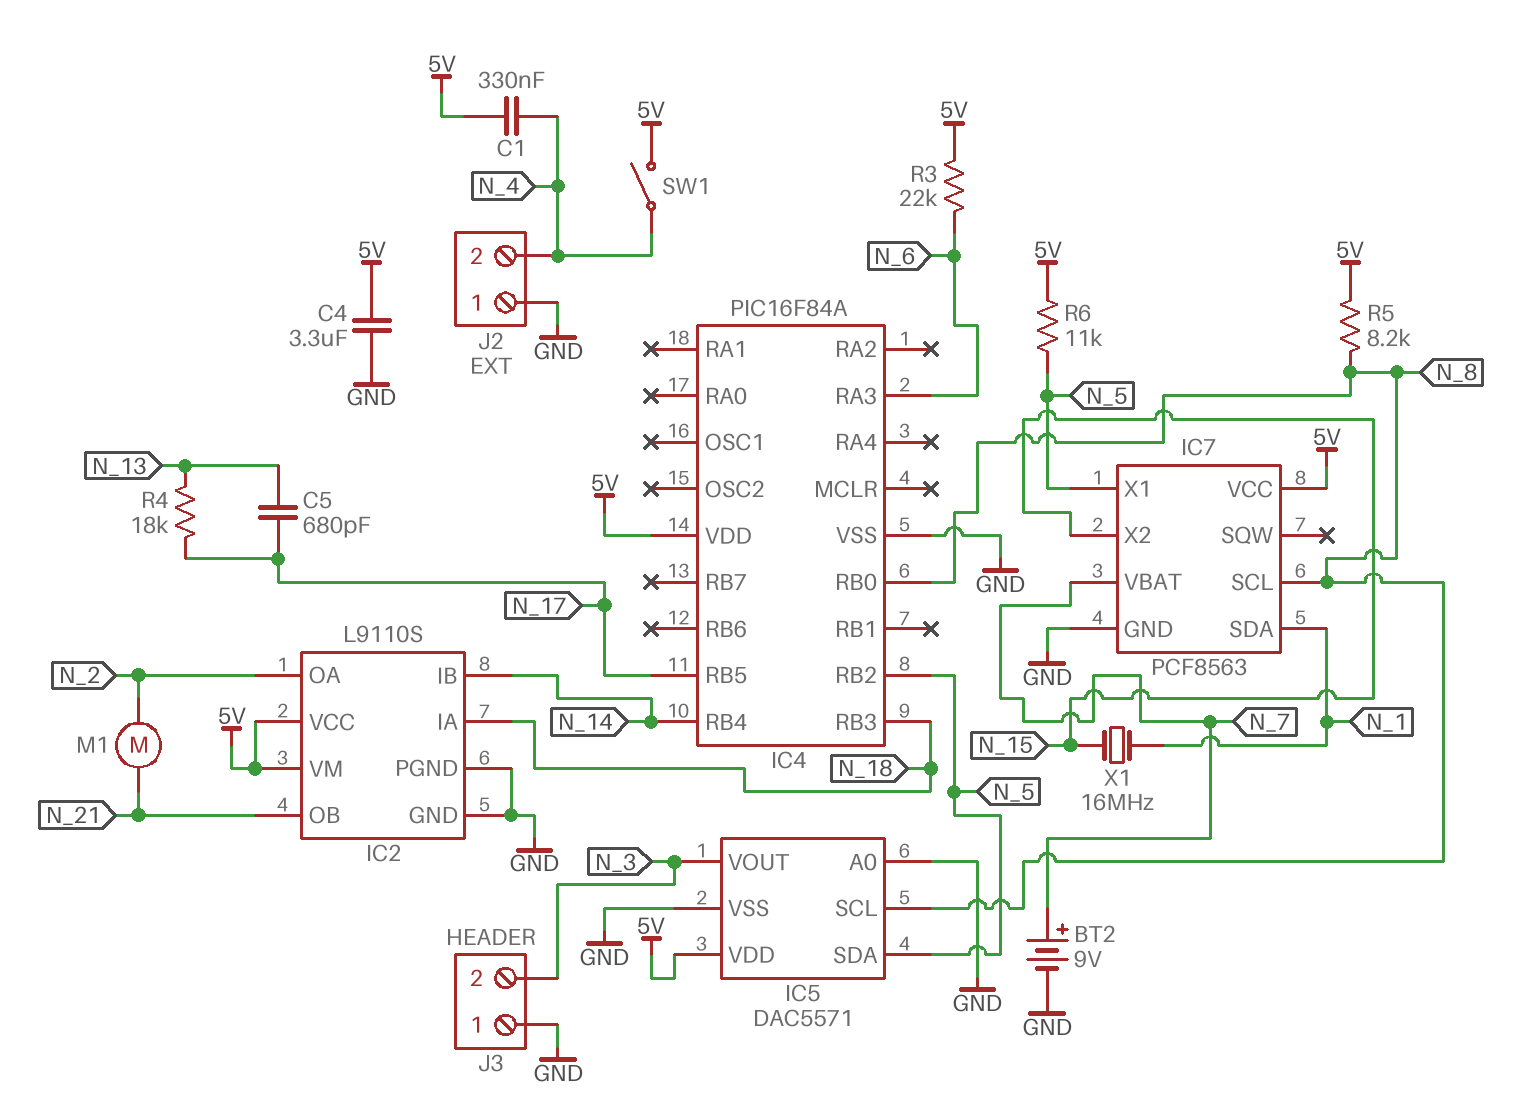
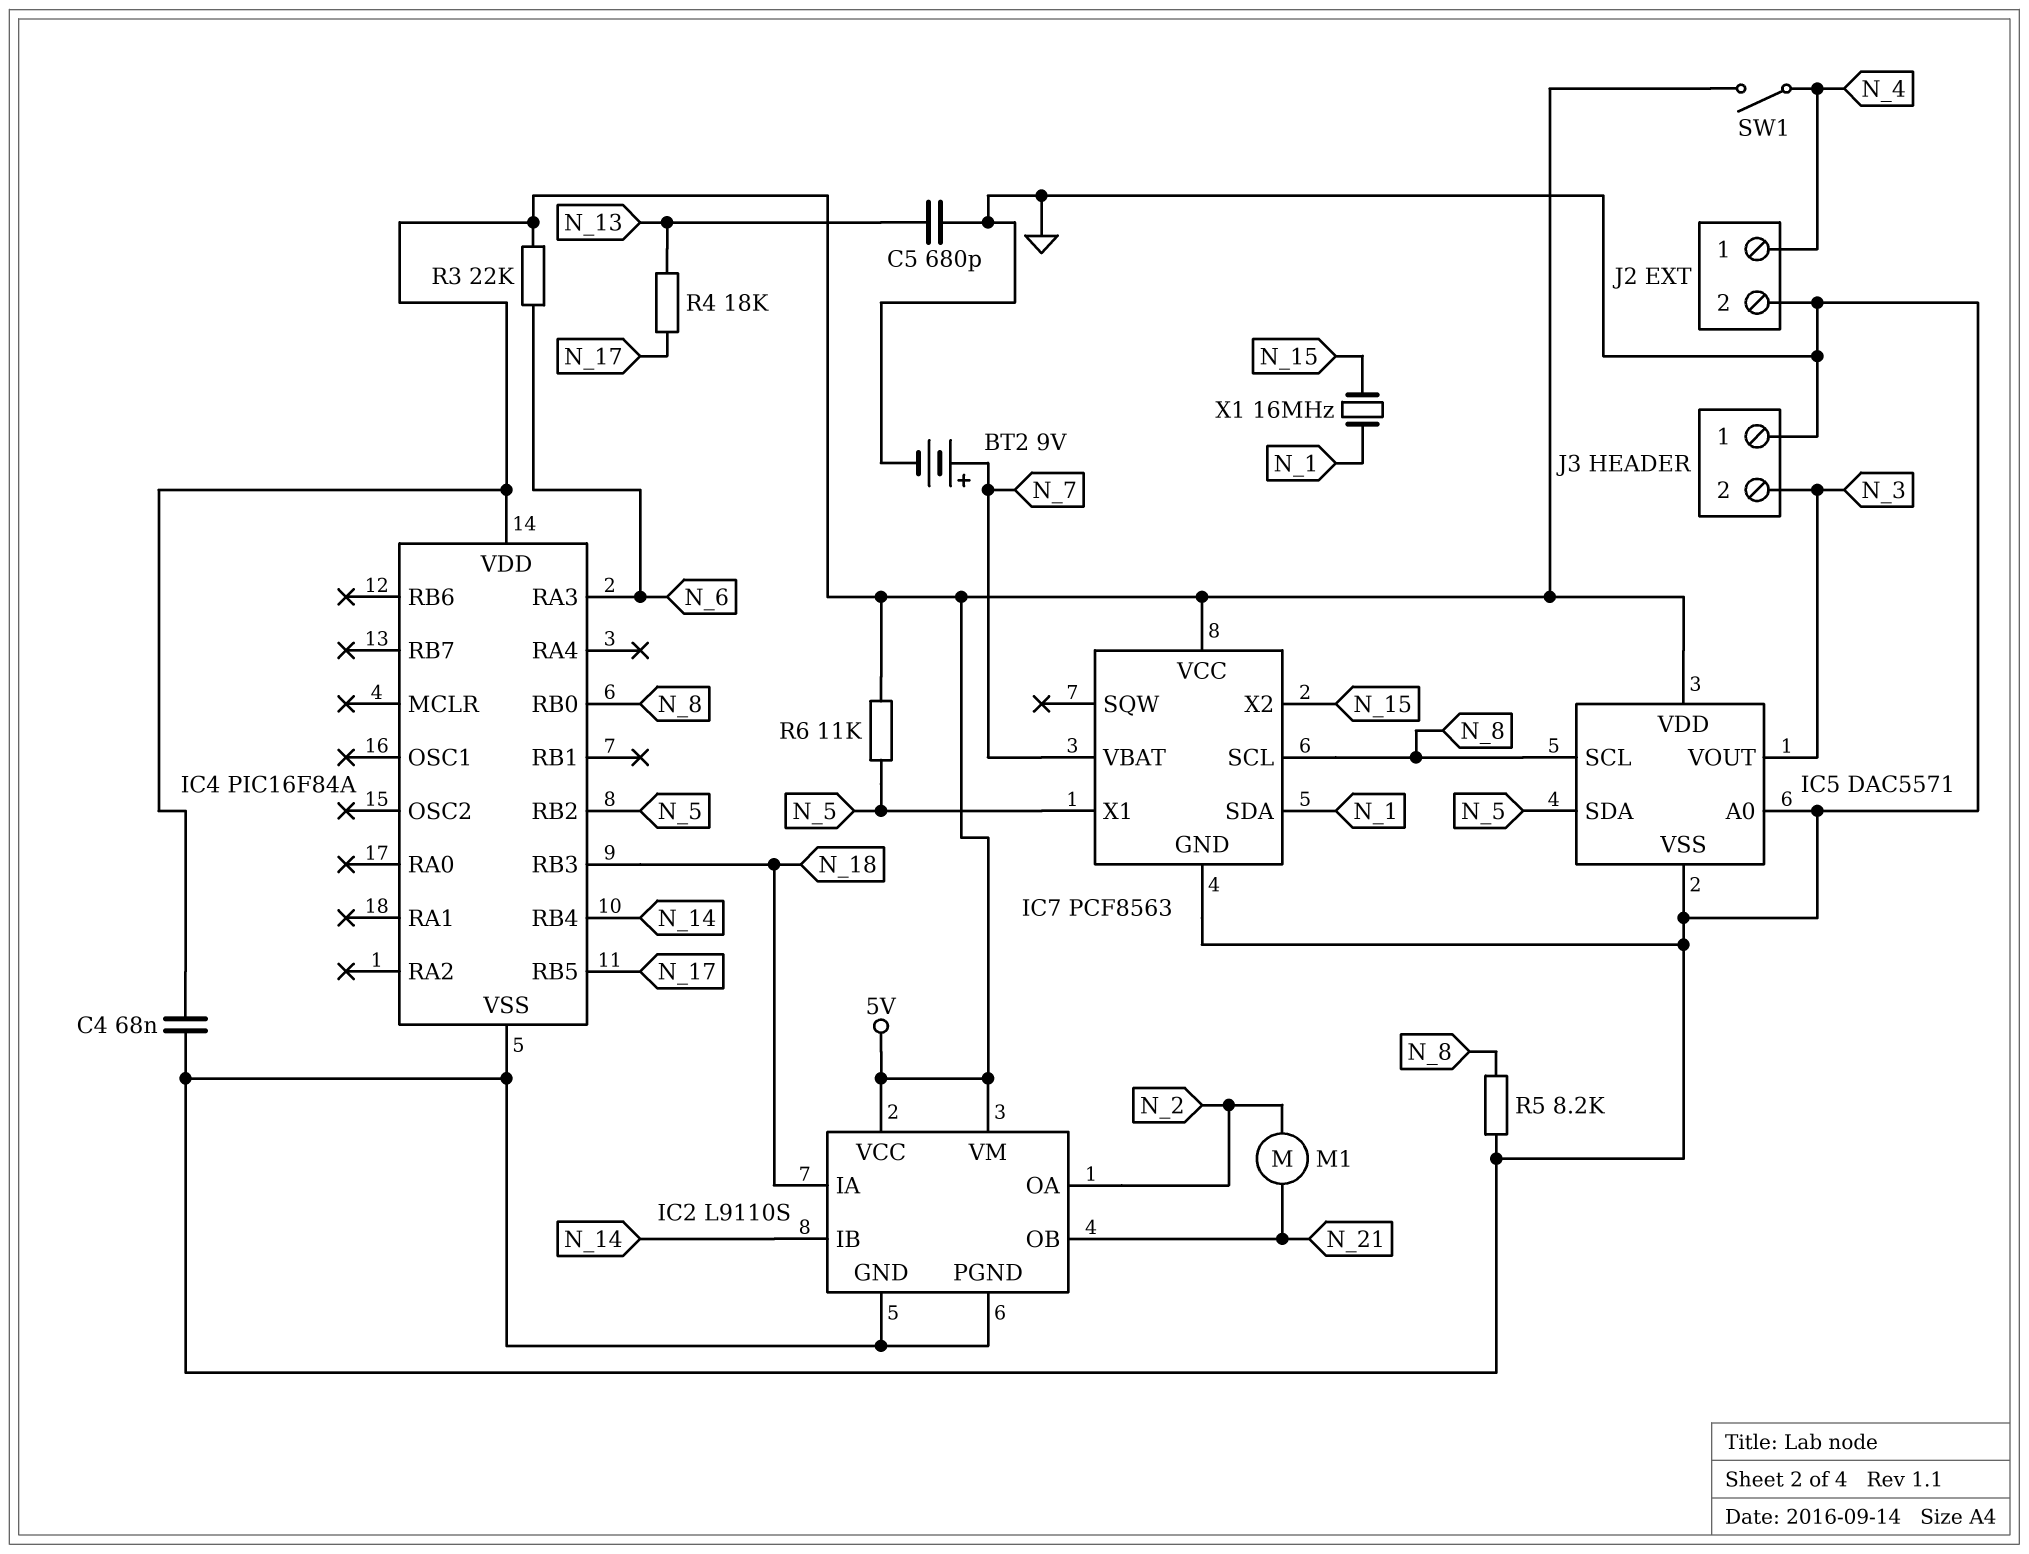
C1: 330nF (5V, N_4) -> none
C4: 3.3uF (5V, GND) -> 68nF (5V, GND)
C5: 680pF (N_13, N_17) -> 680pF (GND, N_13)
J2 pin 1: GND -> N_4
J2 pin 2: N_4 -> GND
R5: 8.2k (5V, N_8) -> 8.2k (GND, N_8)

